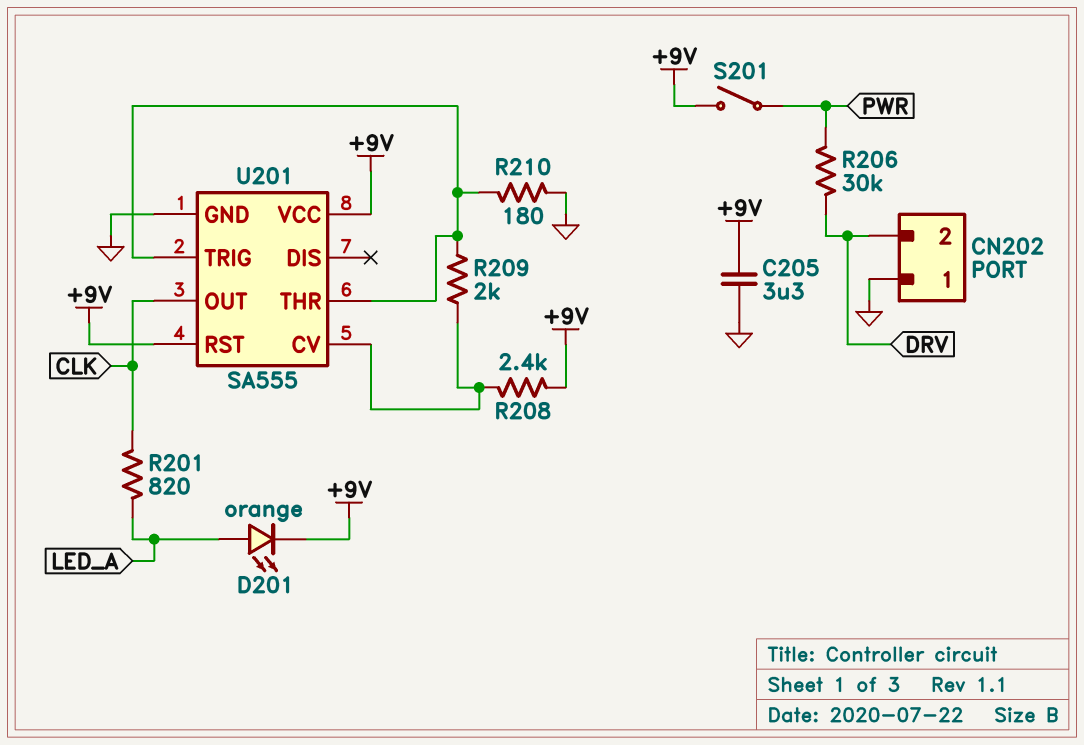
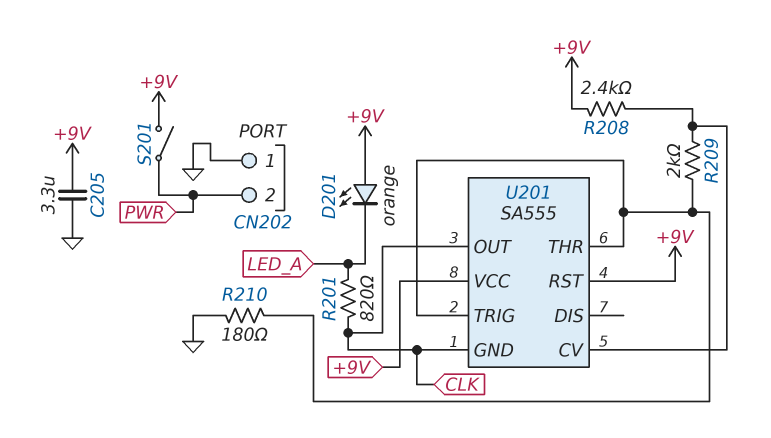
CN202 pin 2: DRV -> PWR
D201: LED orange (A LED_A, K +9V) -> LED orange (A +9V, K LED_A)
R206: 30k (DRV, PWR) -> none
U201 pin GND: GND -> CLK

